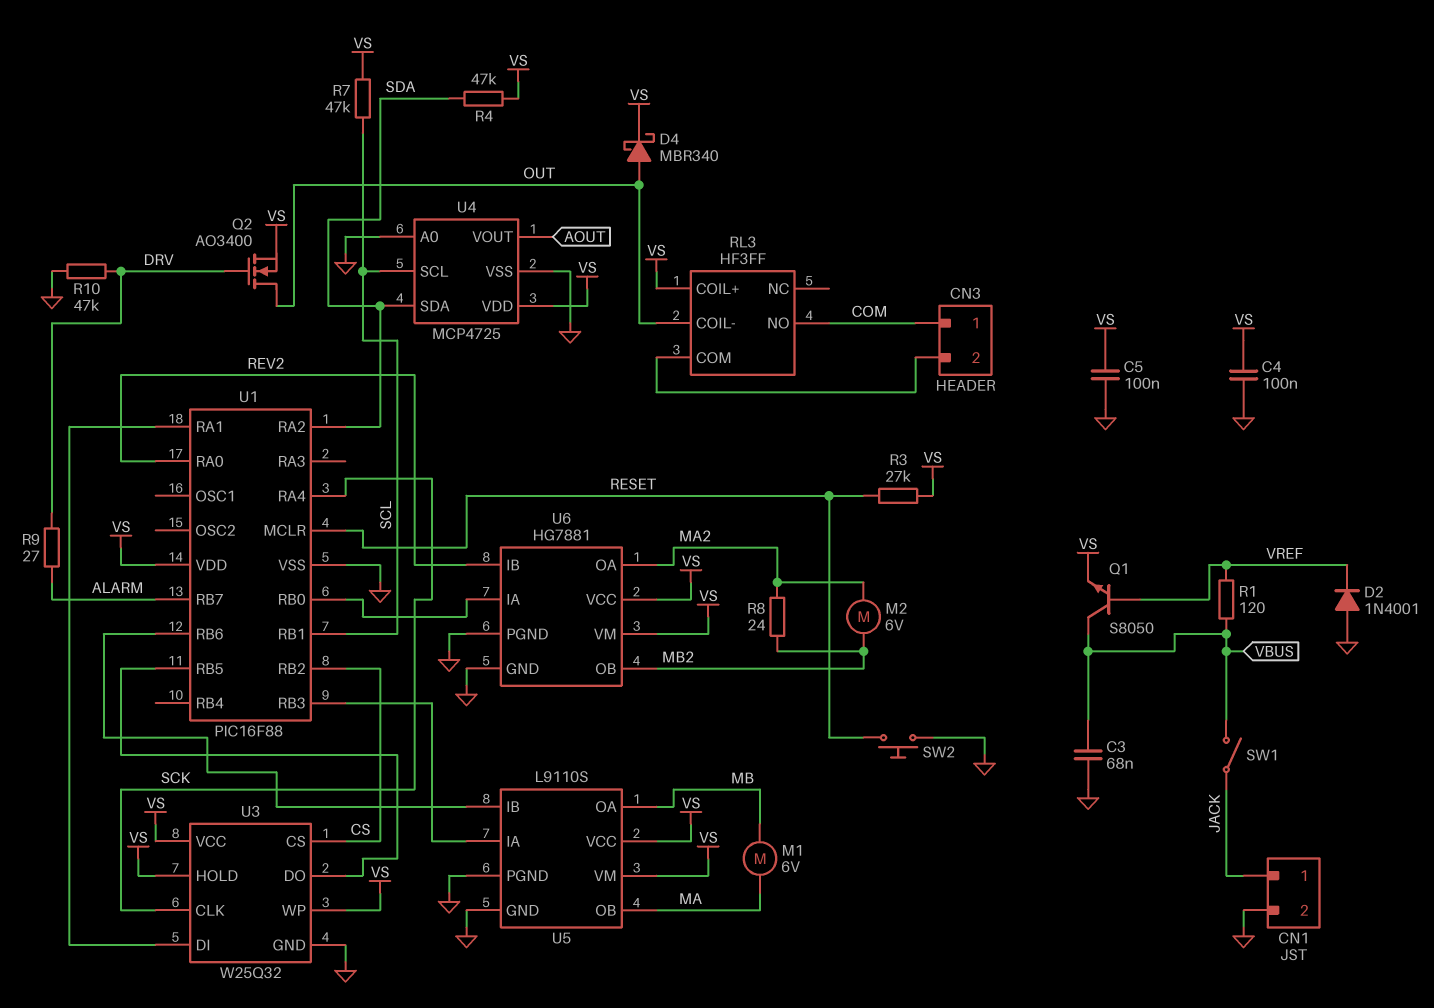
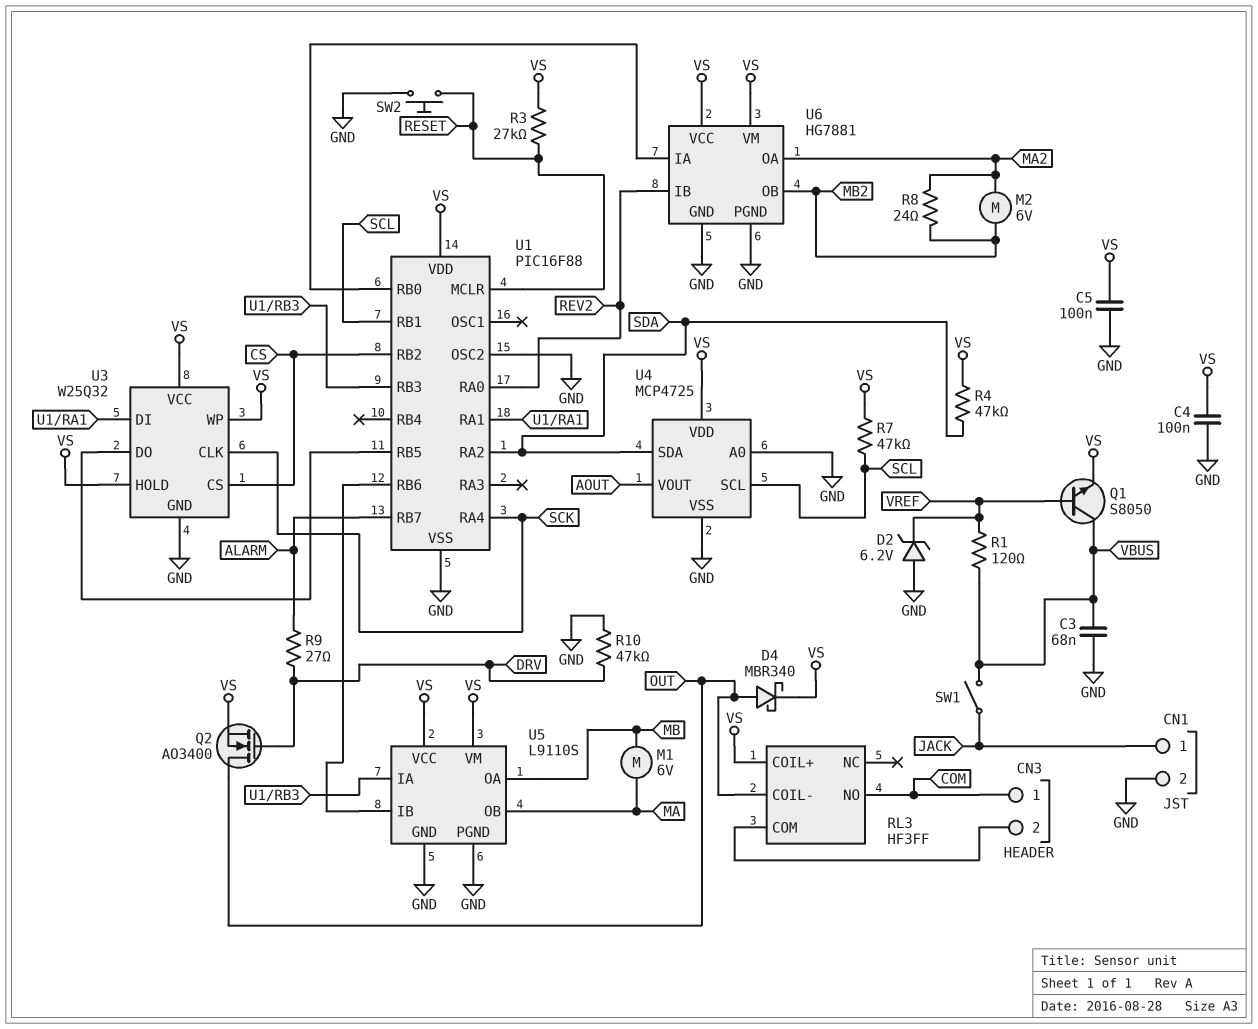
D2: diode 1N4001 (A GND, K VREF) -> zener 6.2V (A GND, K VREF)
U1 pin OSC2: none -> GND

